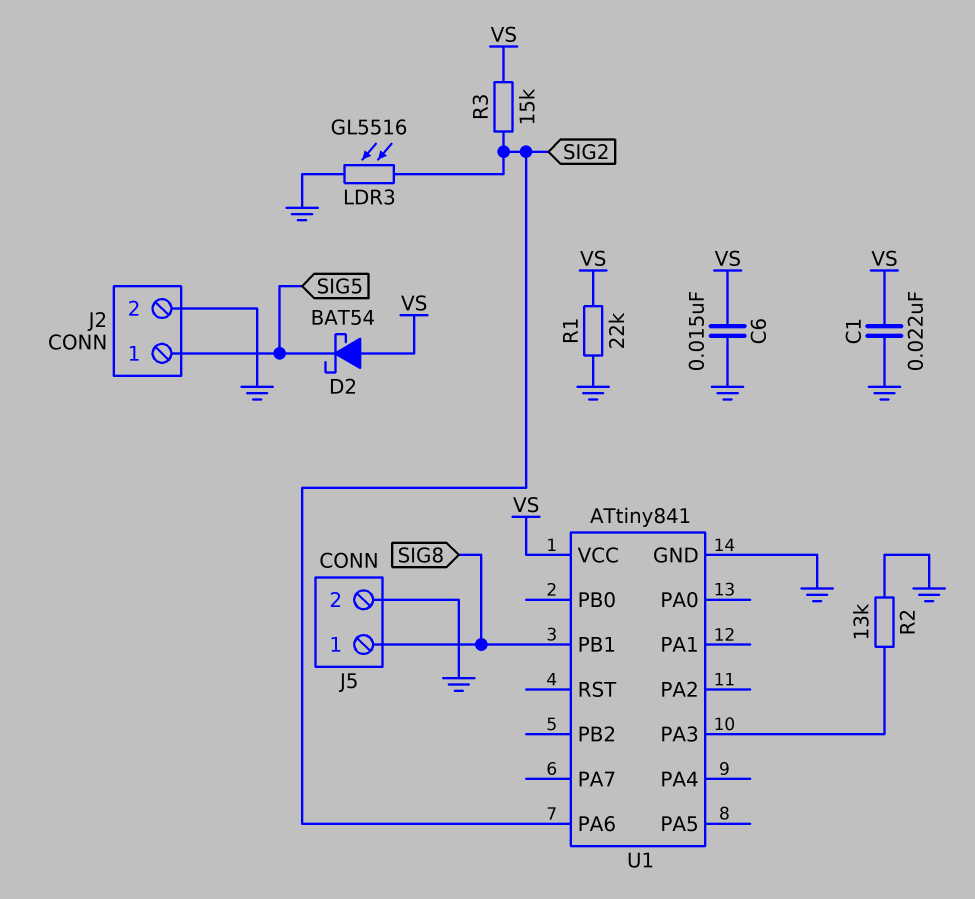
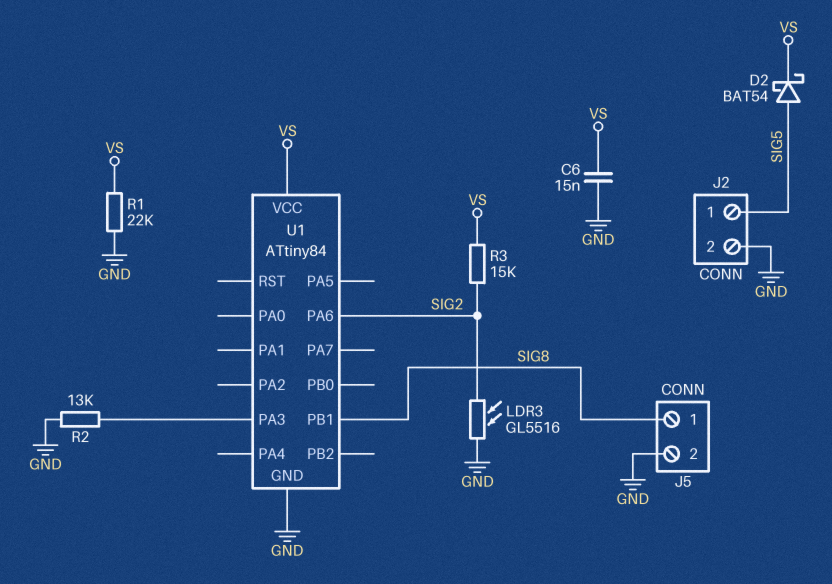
C1: 22nF (GND, VS) -> none
D2: schottky BAT54 (A VS, K SIG5) -> schottky BAT54 (A SIG5, K VS)
U1: ATtiny841 -> ATtiny84

